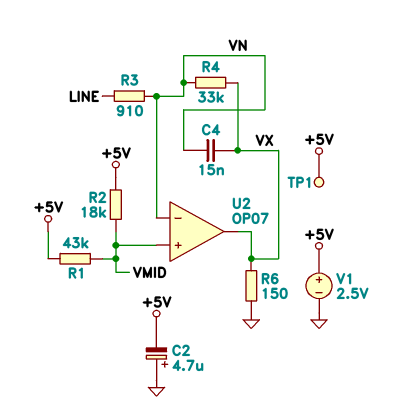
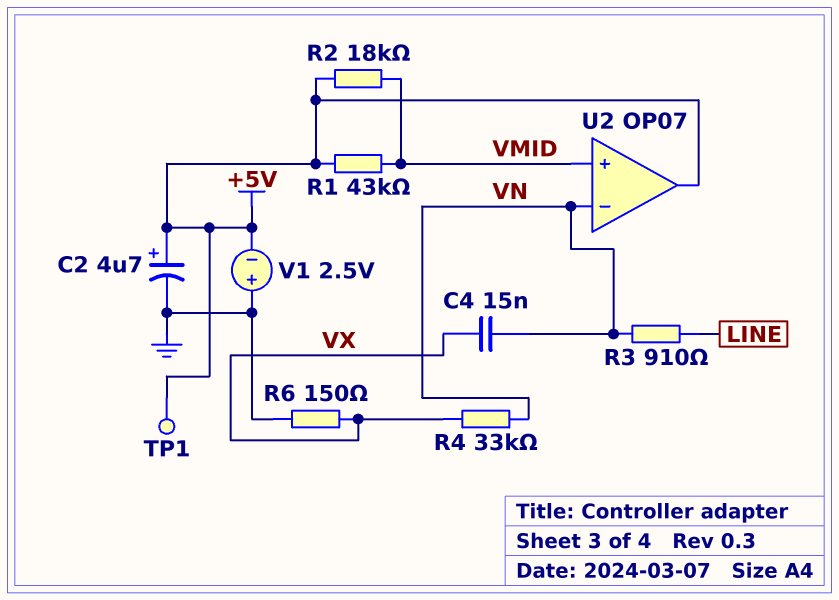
C2: 4.7uF (plus GND, minus +5V) -> 4.7uF (plus +5V, minus GND)
U2 pin out: VX -> +5V
V1: 2.5V (plus +5V, minus GND) -> 2.5V (plus GND, minus +5V)

